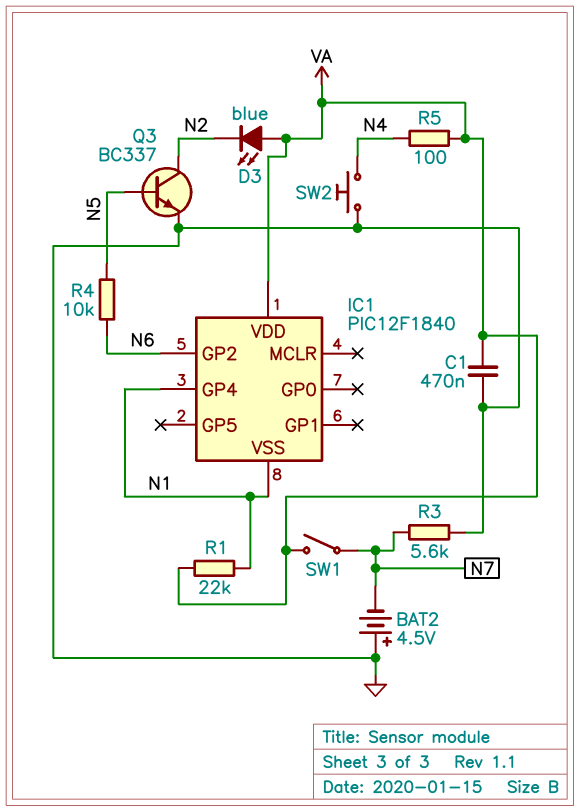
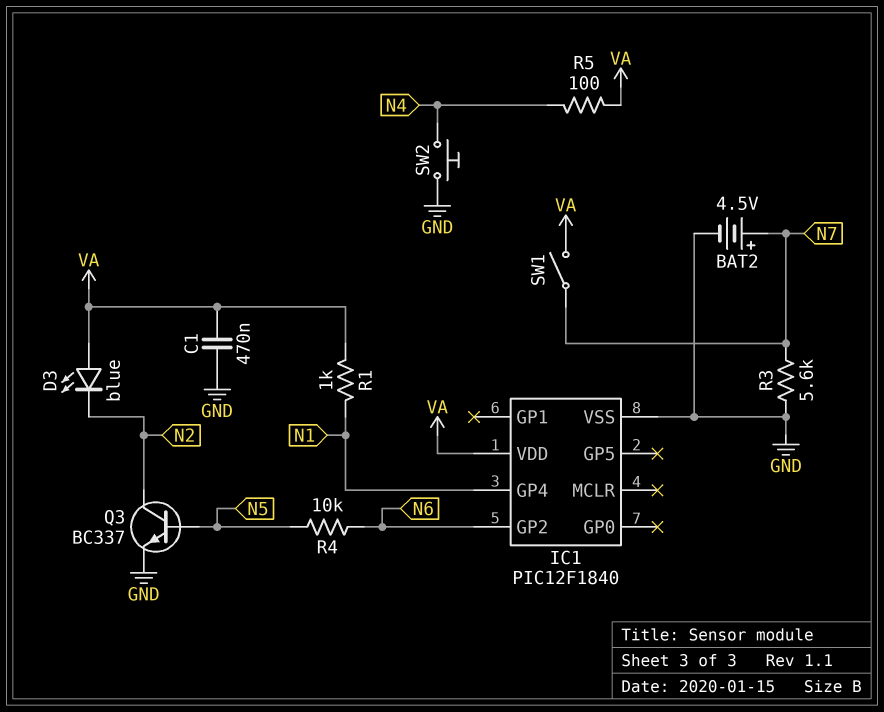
BAT2: 4.5V (plus GND, minus N7) -> 4.5V (plus N7, minus GND)
IC1 pin VSS: N1 -> GND
R1: 22k (N1, VA) -> 1k (N1, VA)

